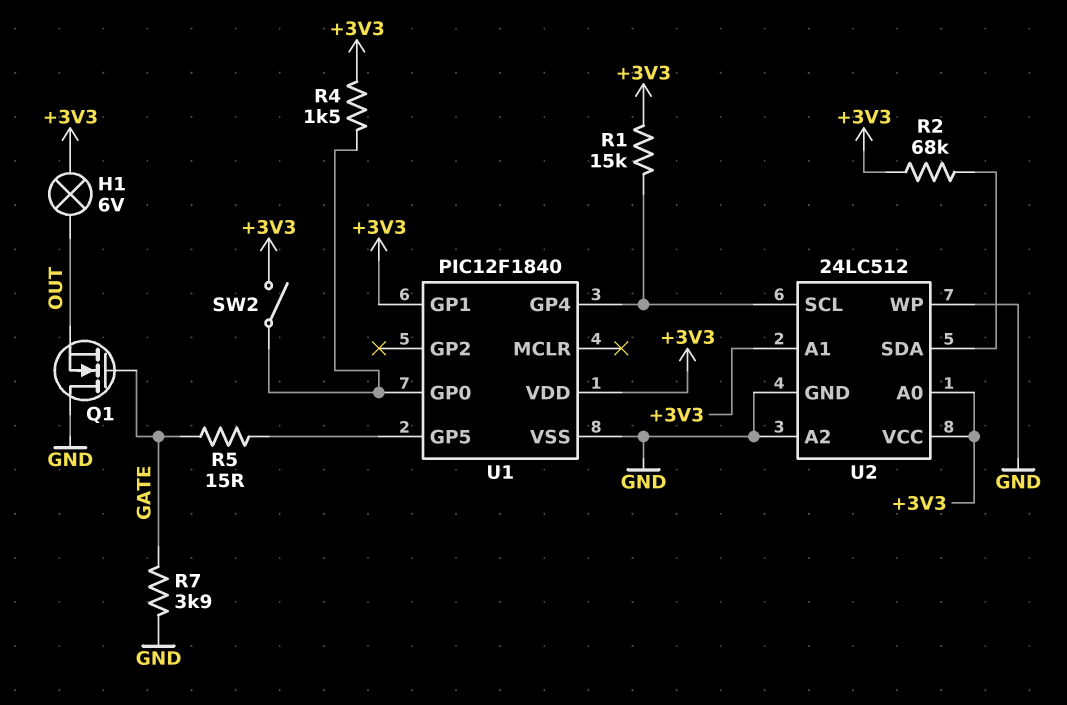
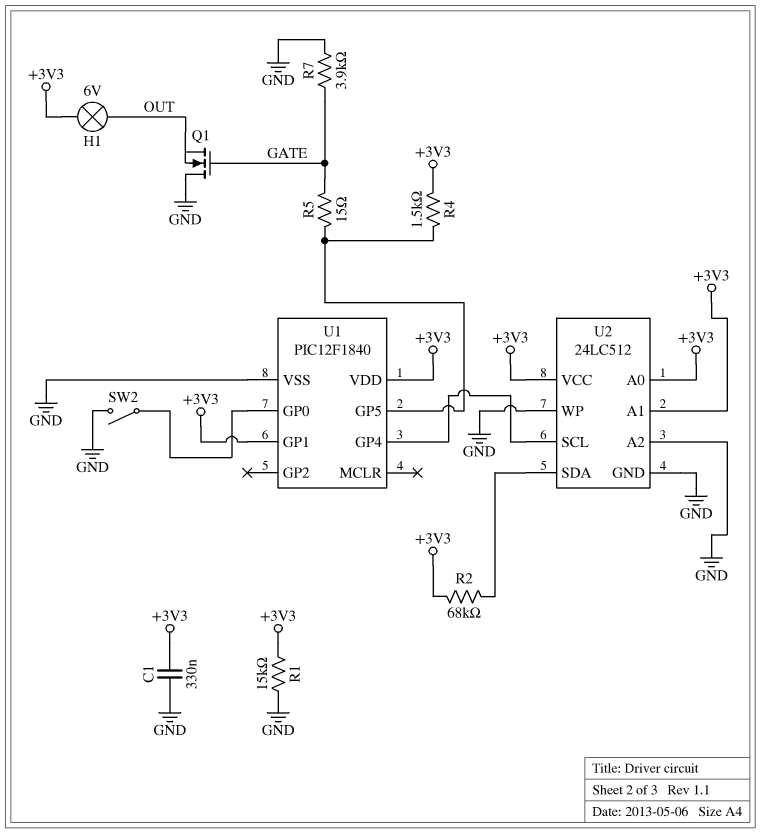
C1: none -> 330nF (+3V3, GND)
R1: 15k (+3V3, U1/GP4) -> 15k (+3V3, GND)
R4: 1.5k (+3V3, U1/GP0) -> 1.5k (+3V3, U1/GP5)
SW2: switch (+3V3, U1/GP0) -> switch (GND, U1/GP0)

